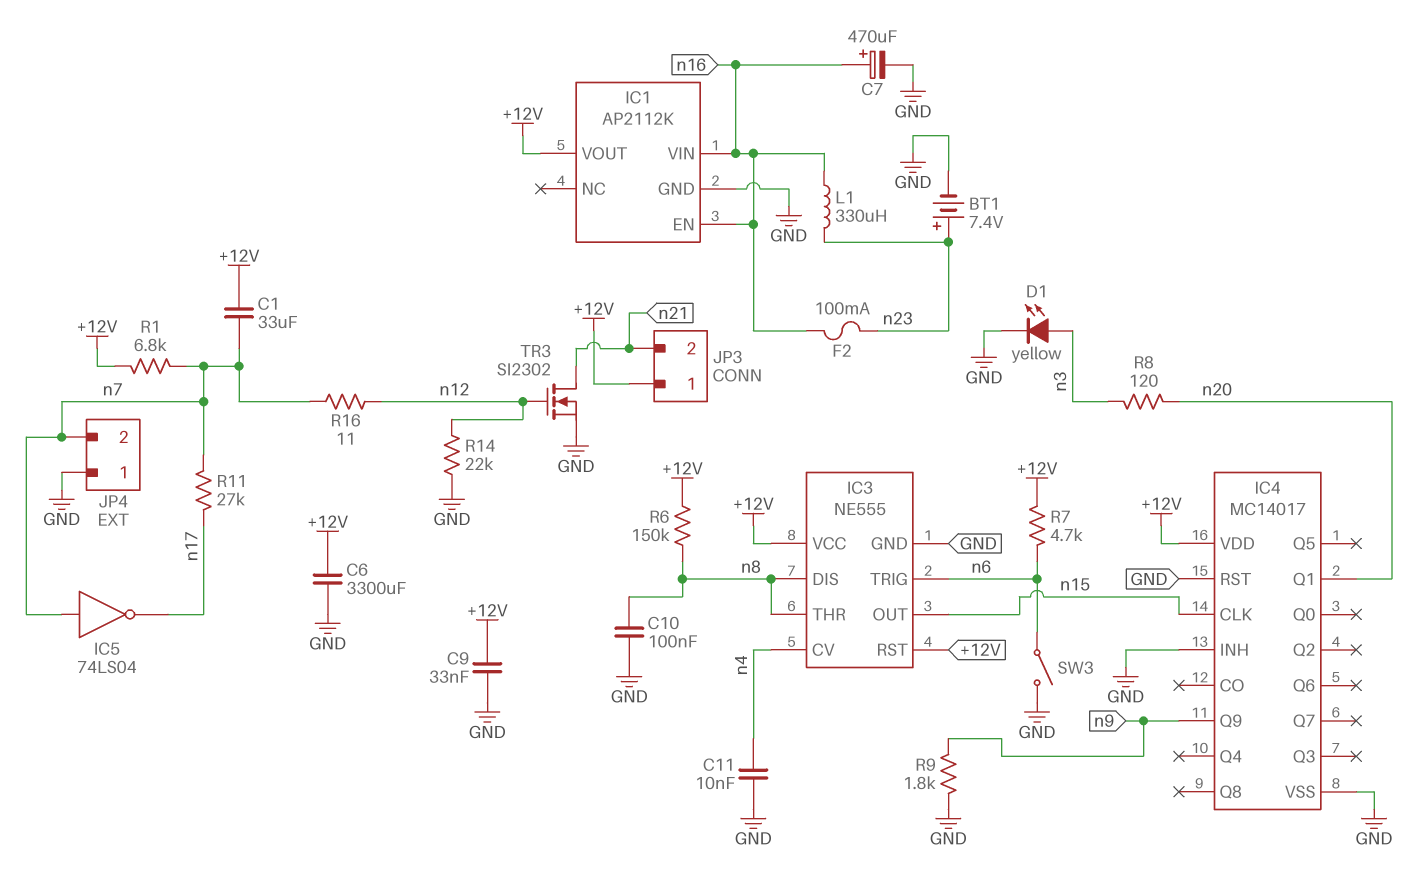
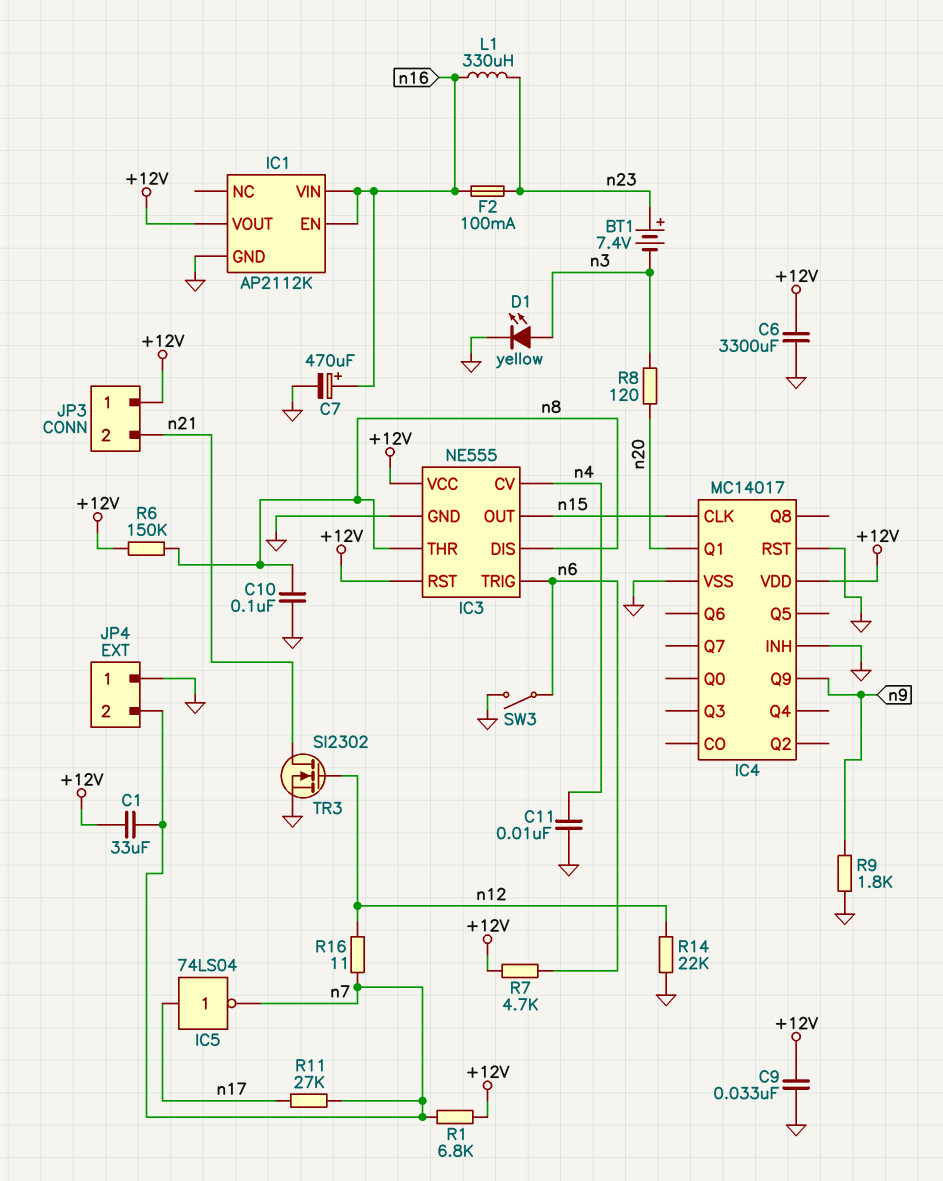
BT1: 7.4V (plus n23, minus GND) -> 7.4V (plus n23, minus n3)
IC5: NOT 74LS04 (in n7, out n17) -> NOT 74LS04 (in n17, out n7)

